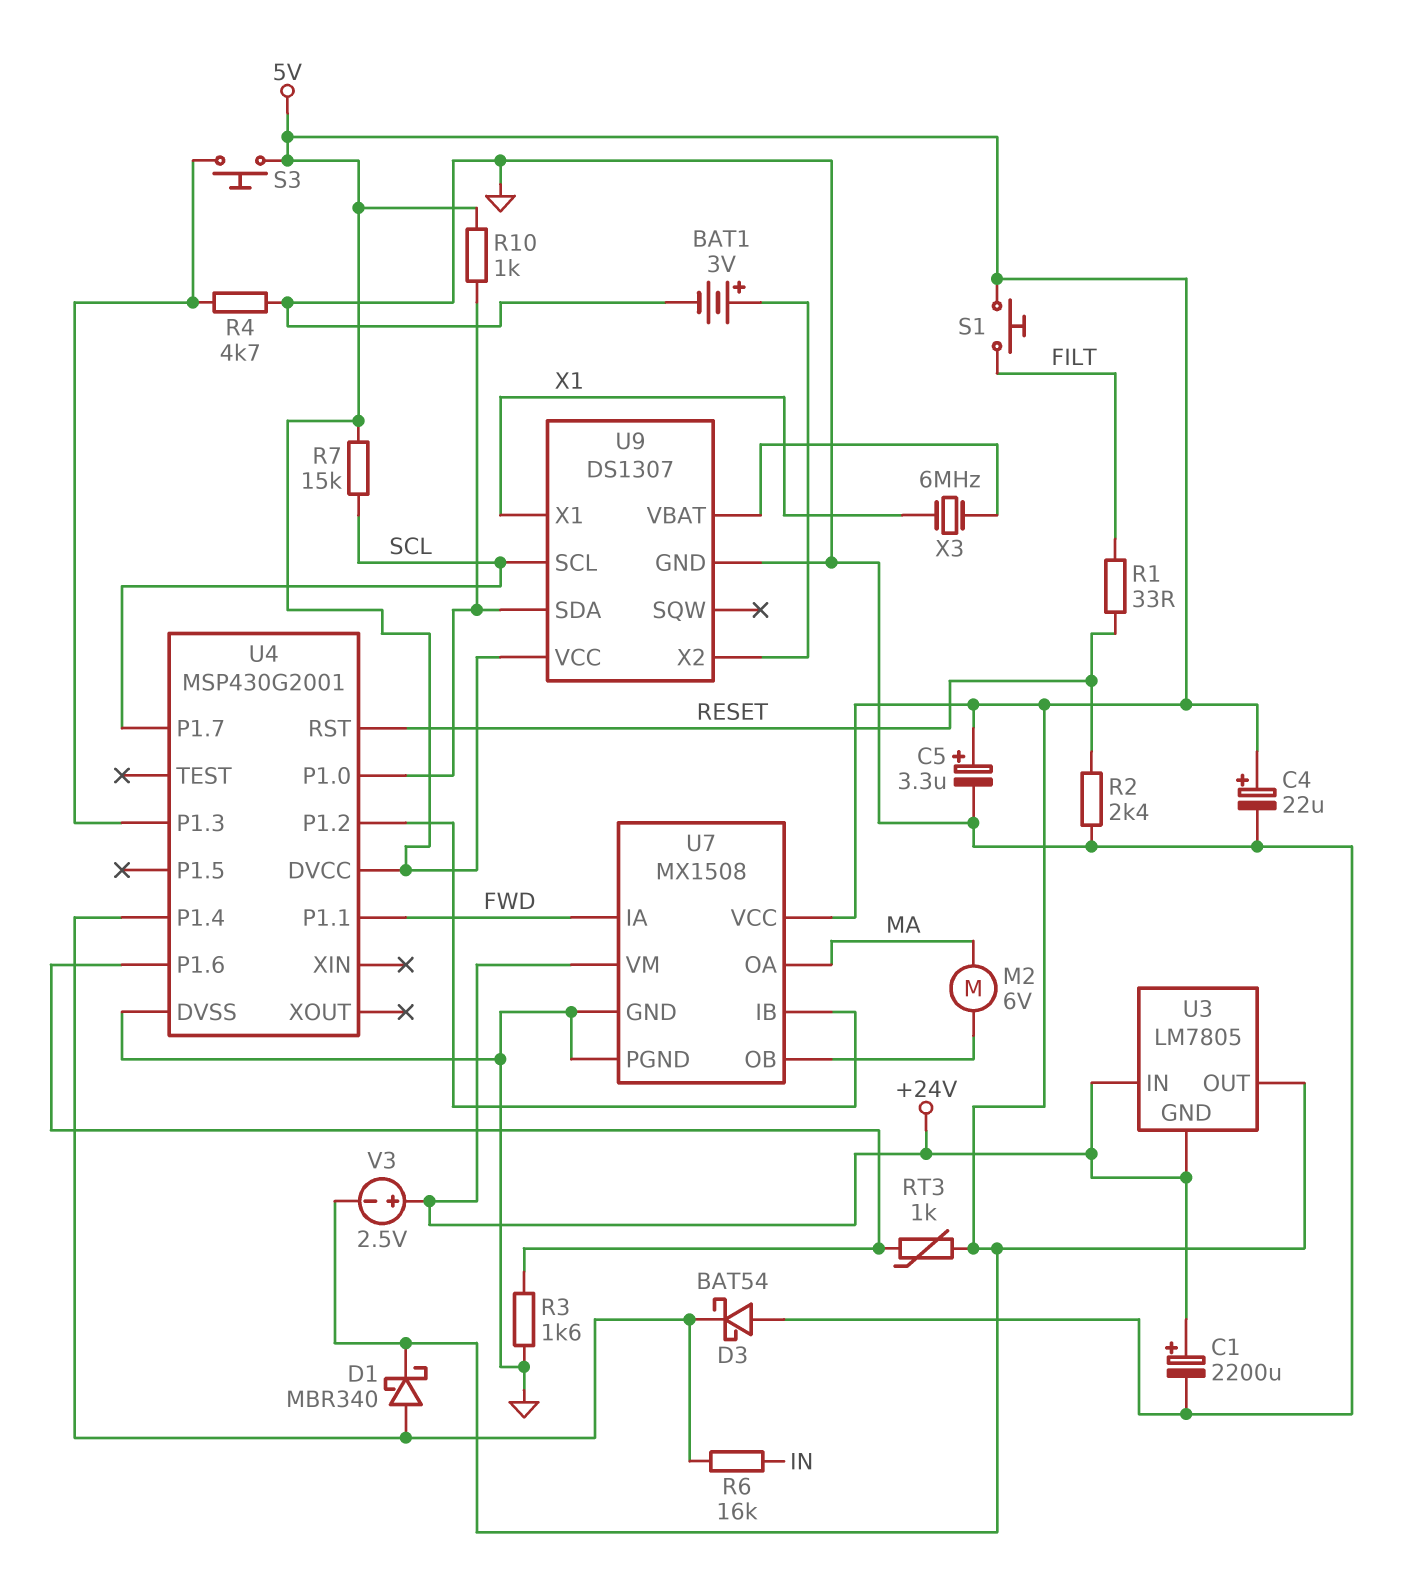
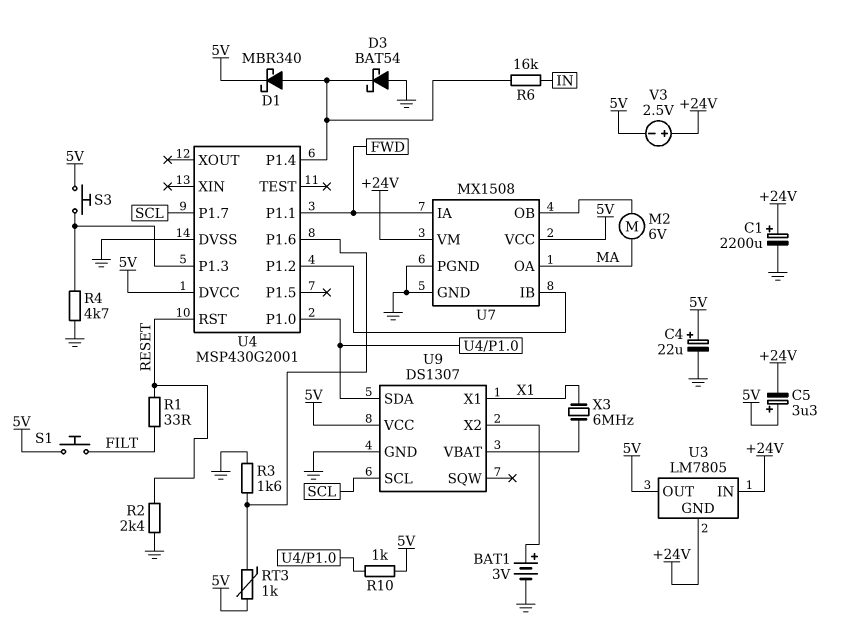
C5: 3.3uF (plus 5V, minus GND) -> 3.3uF (plus 5V, minus +24V)
R7: 15k (5V, SCL) -> none

